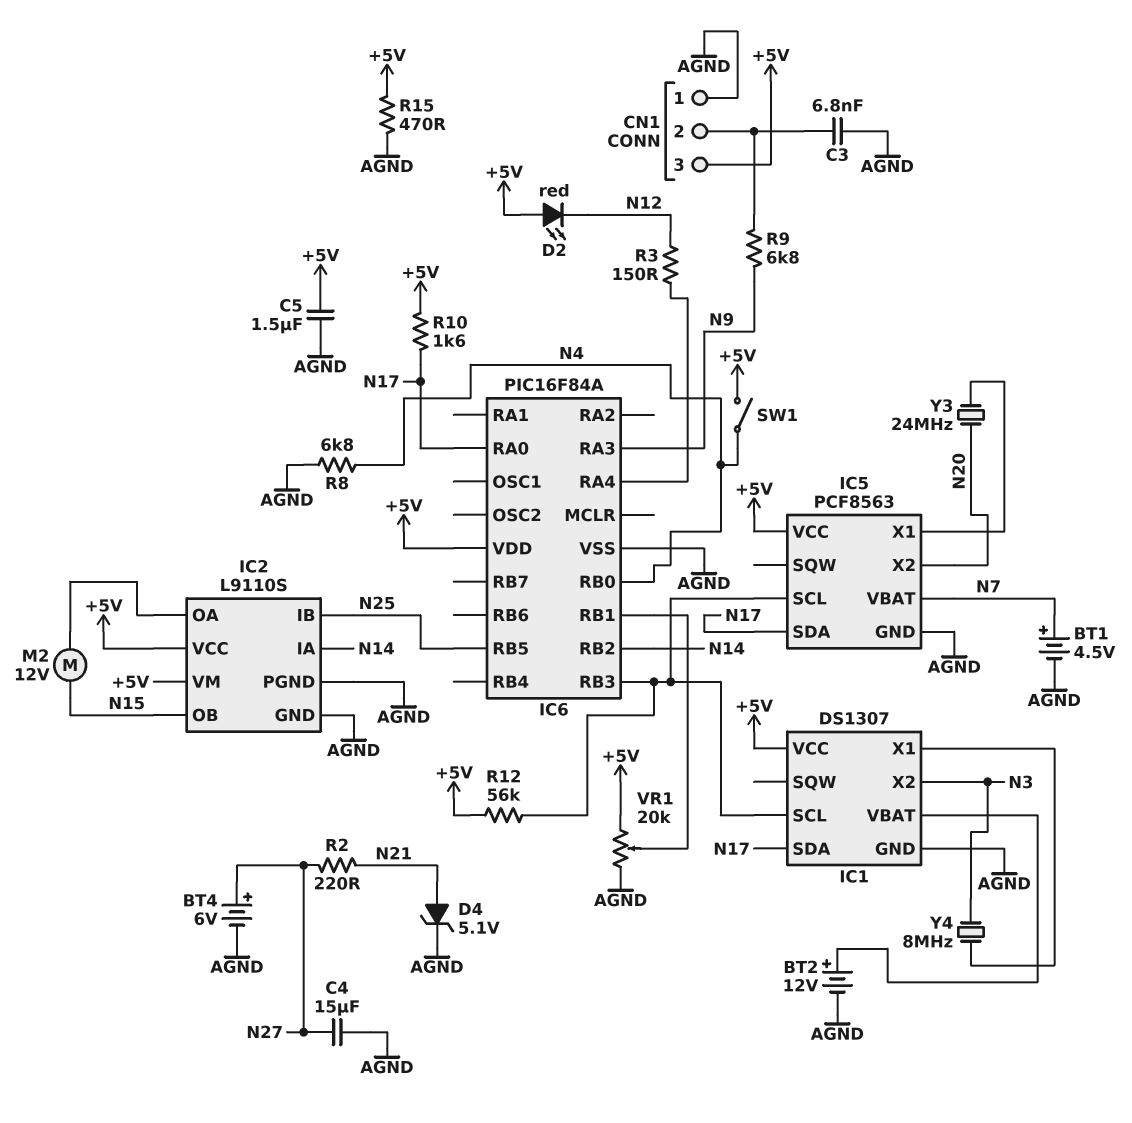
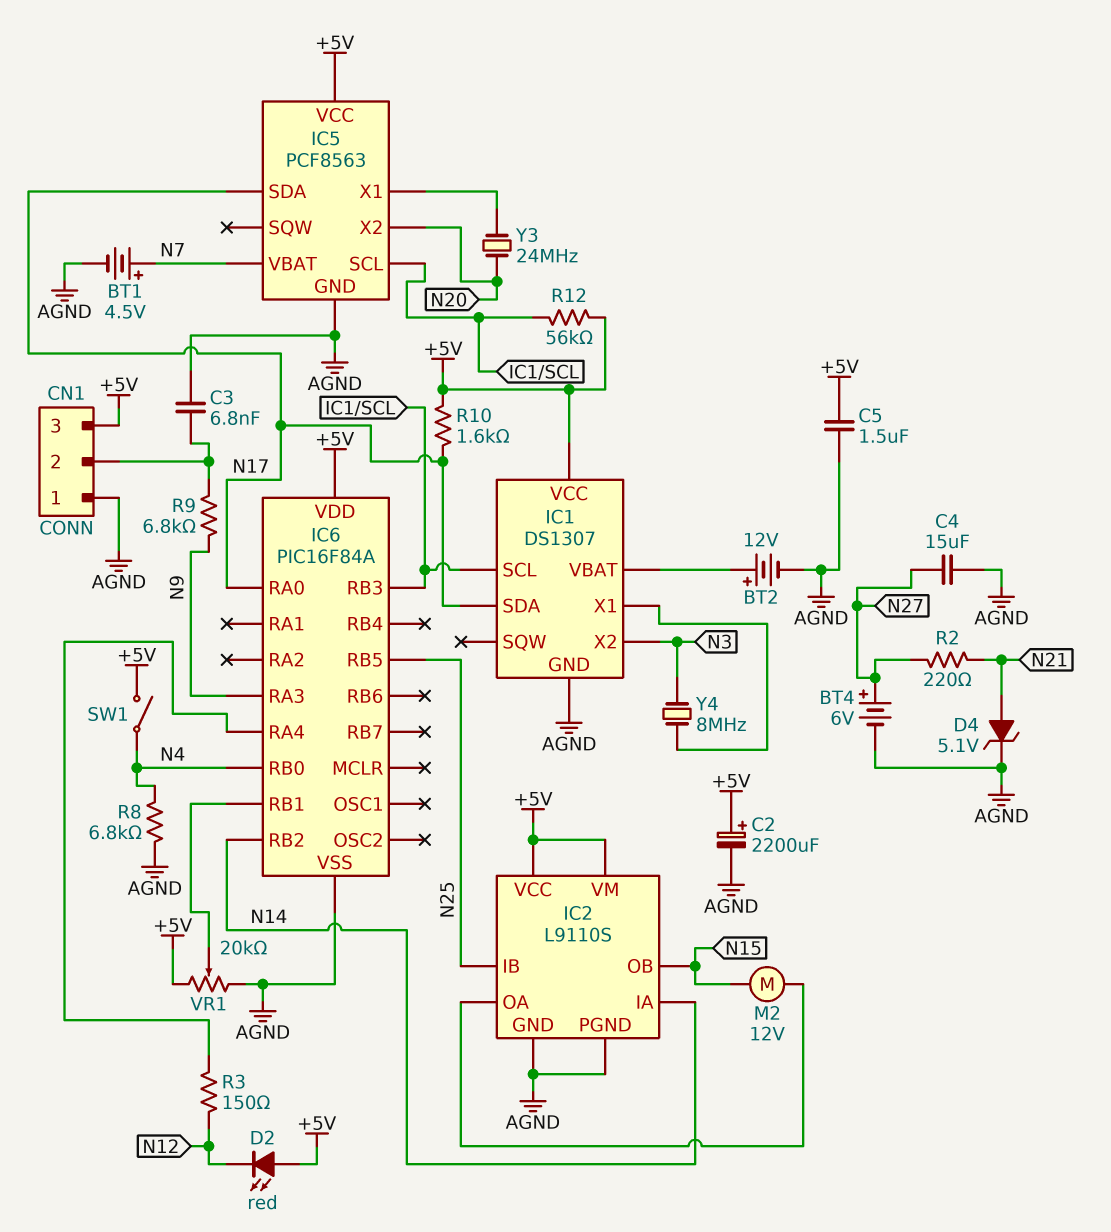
C2: none -> 2200uF (plus +5V, minus AGND)
R15: 470 (+5V, AGND) -> none

